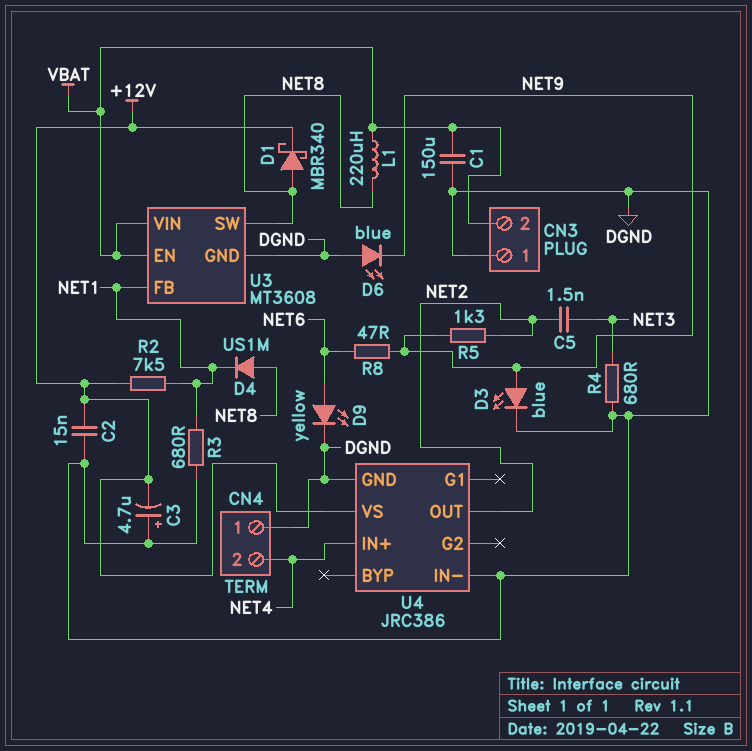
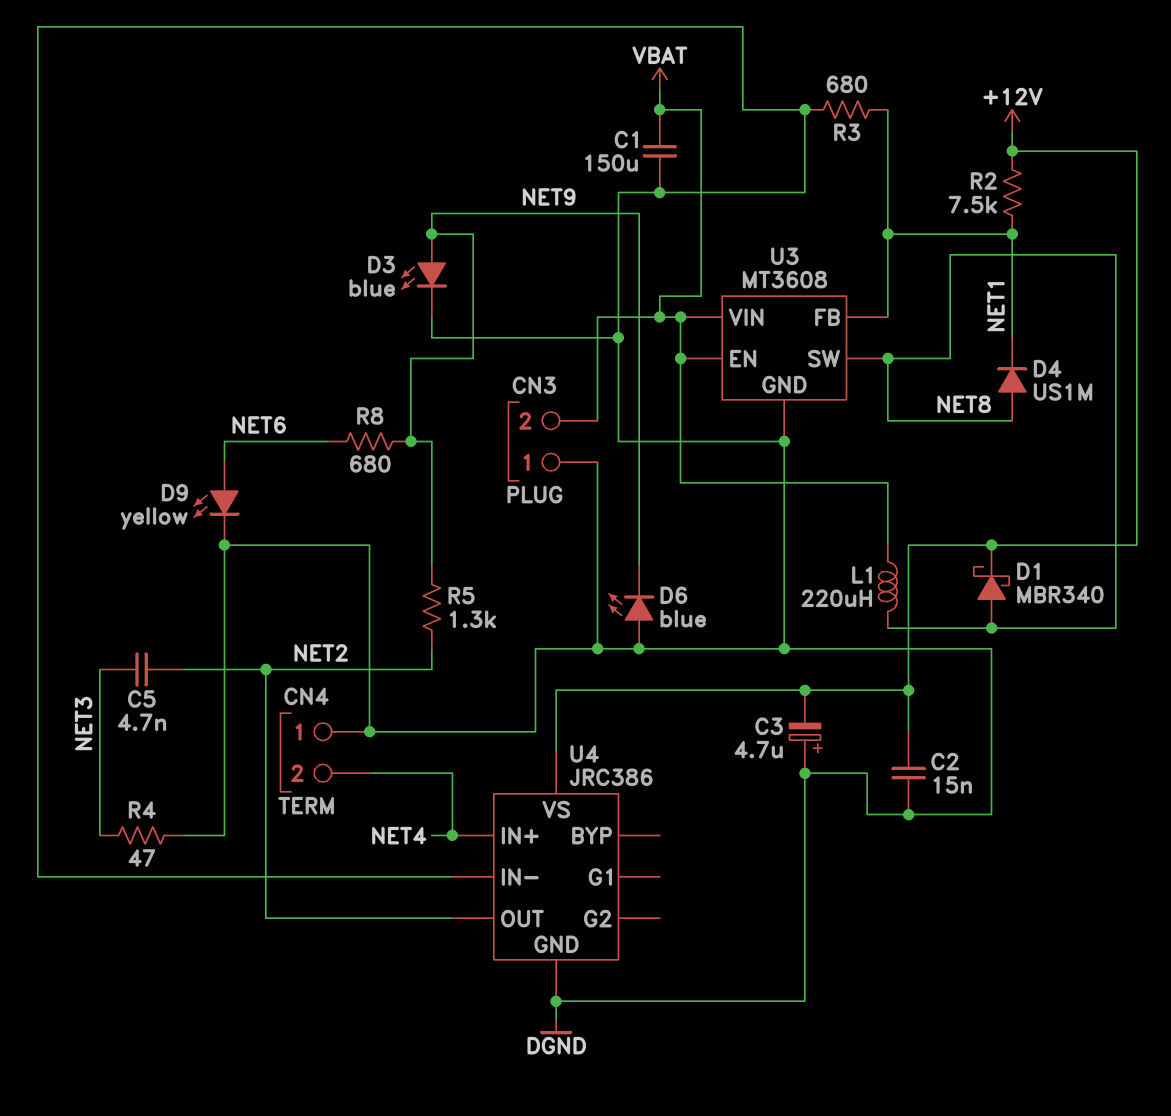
C5: 1.5nF (NET2, NET3) -> 4.7nF (NET2, NET3)
R4: 680 (DGND, NET3) -> 47 (DGND, NET3)
R8: 47 (NET6, NET9) -> 680 (NET6, NET9)

